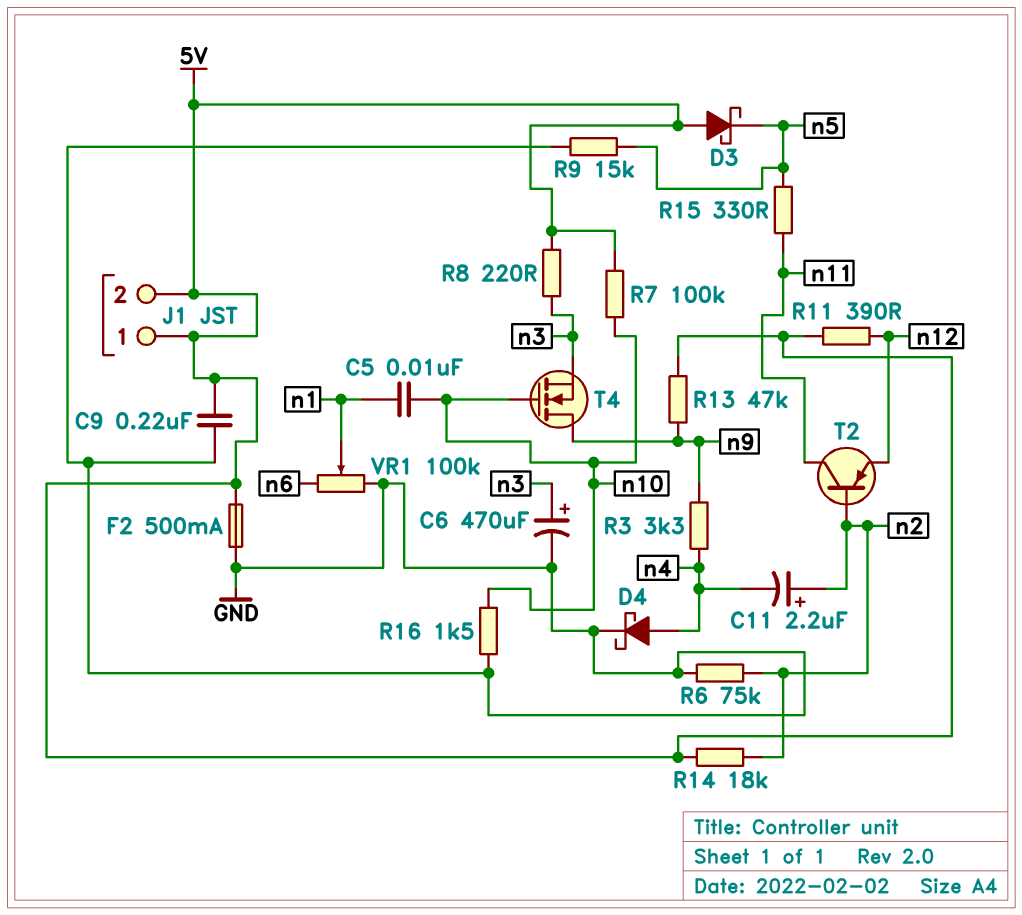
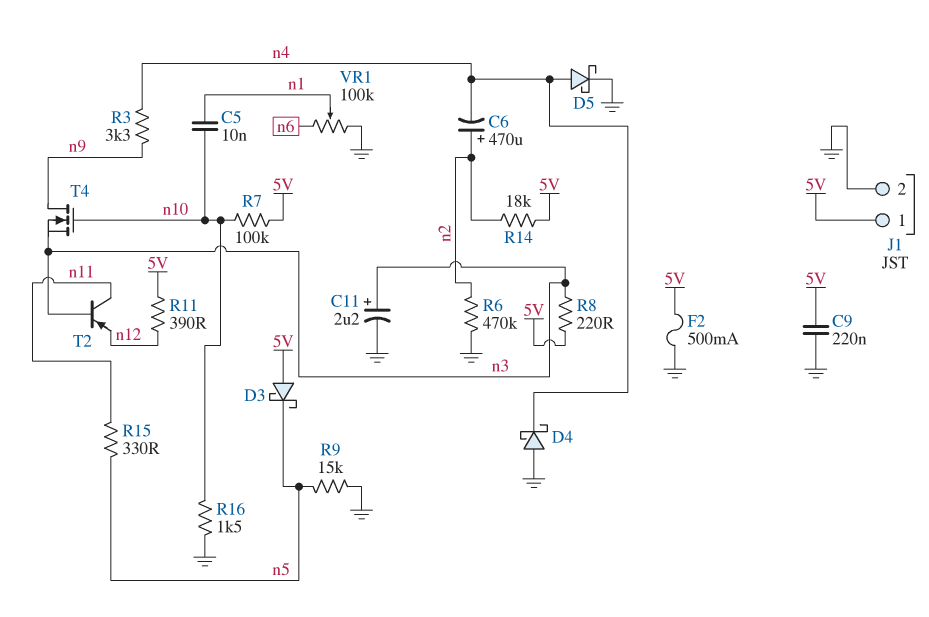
C6: 470uF (plus n3, minus GND) -> 470uF (plus n2, minus n4)
C11: 2.2uF (plus n2, minus n4) -> 2.2uF (plus n3, minus GND)
D4: schottky (A n4, K GND) -> schottky (A GND, K n4)
D5: none -> schottky (A n4, K GND)
J1 pin 2: 5V -> GND
R6: 75k (GND, n2) -> 470k (GND, n2)
R13: 47k (5V, n9) -> none
T2: PNP (B n2, C n11, E n12) -> PNP (B n3, C n11, E n12)

